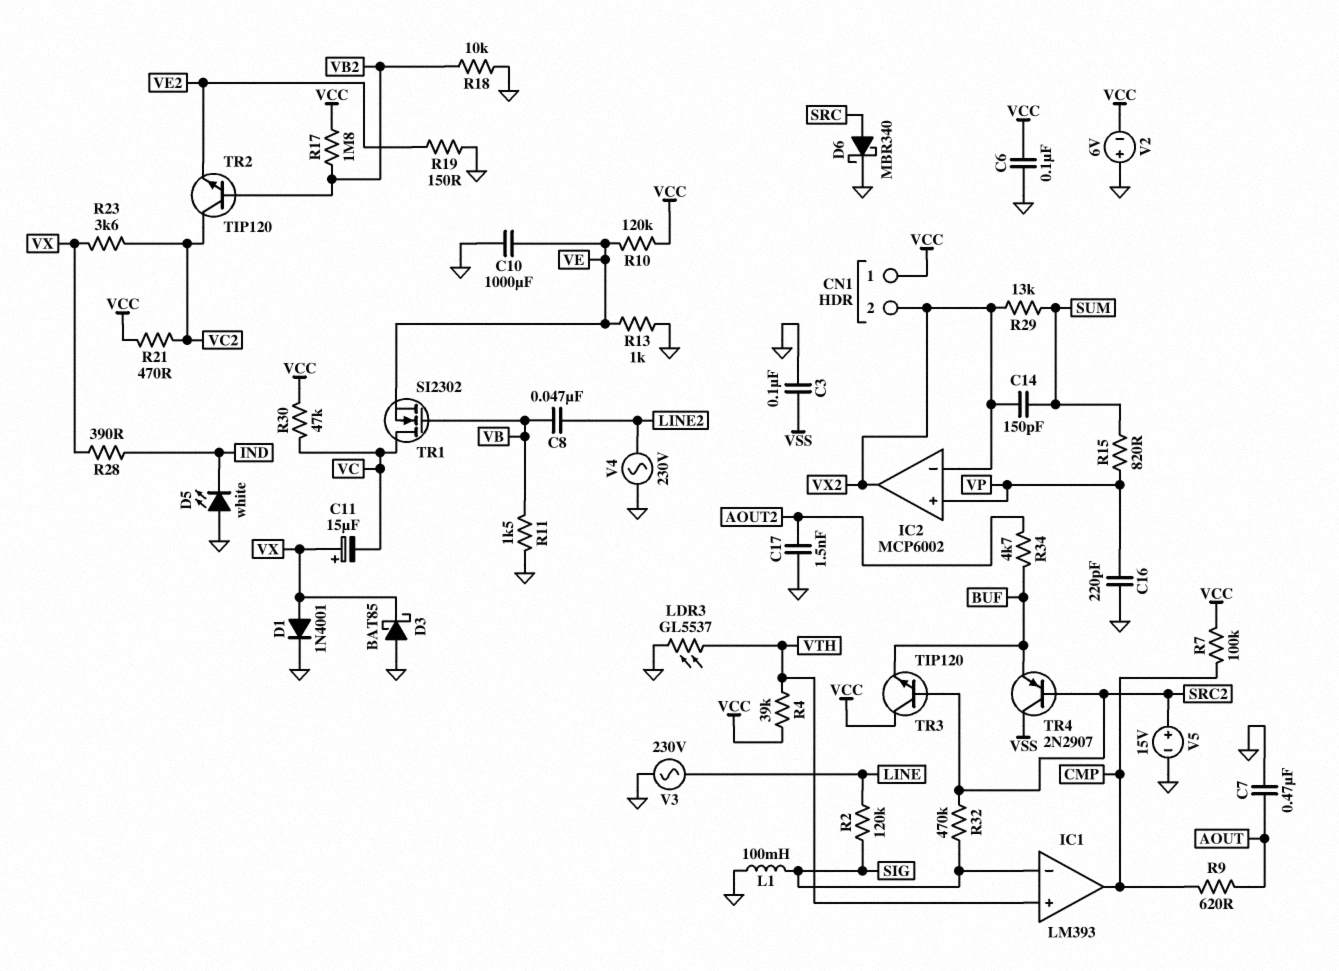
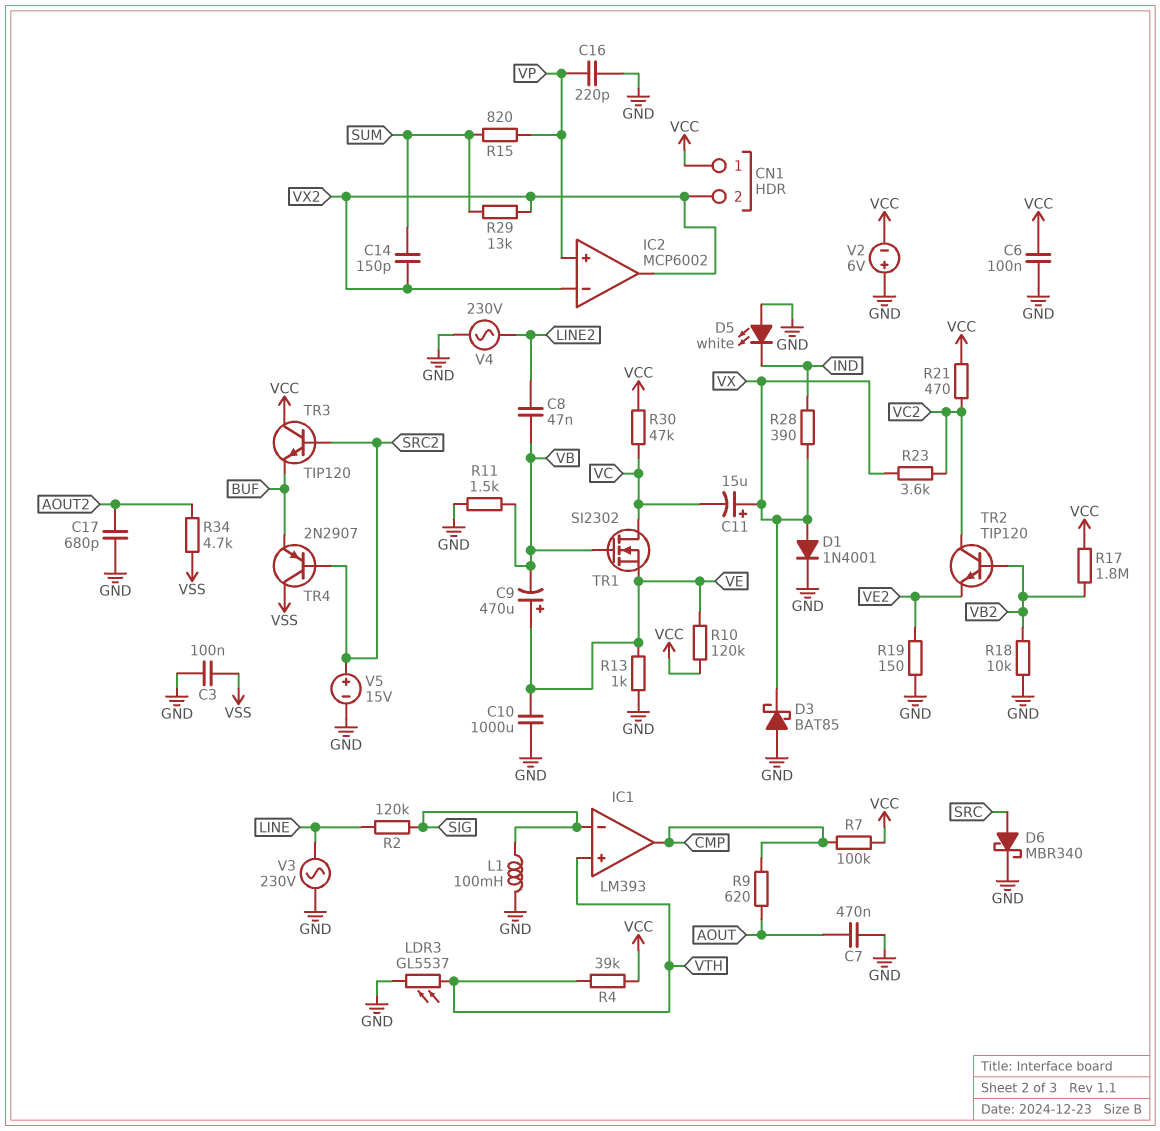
C9: none -> 470uF (plus VE, minus VB)
C17: 1.5nF (AOUT2, GND) -> 680pF (AOUT2, GND)
R32: 470k (SIG, SRC2) -> none
R34: 4.7k (AOUT2, BUF) -> 4.7k (AOUT2, VSS)

